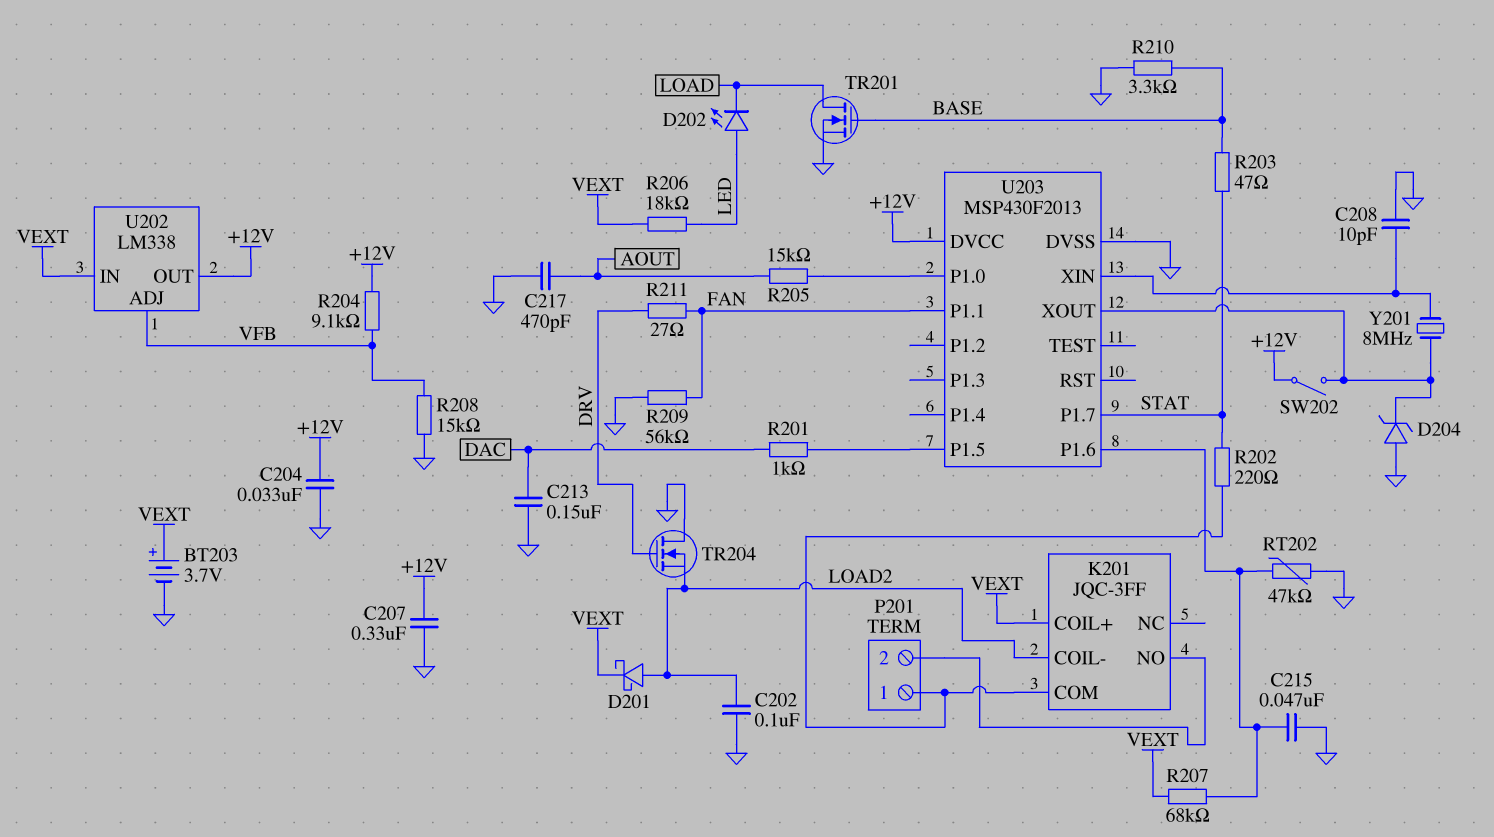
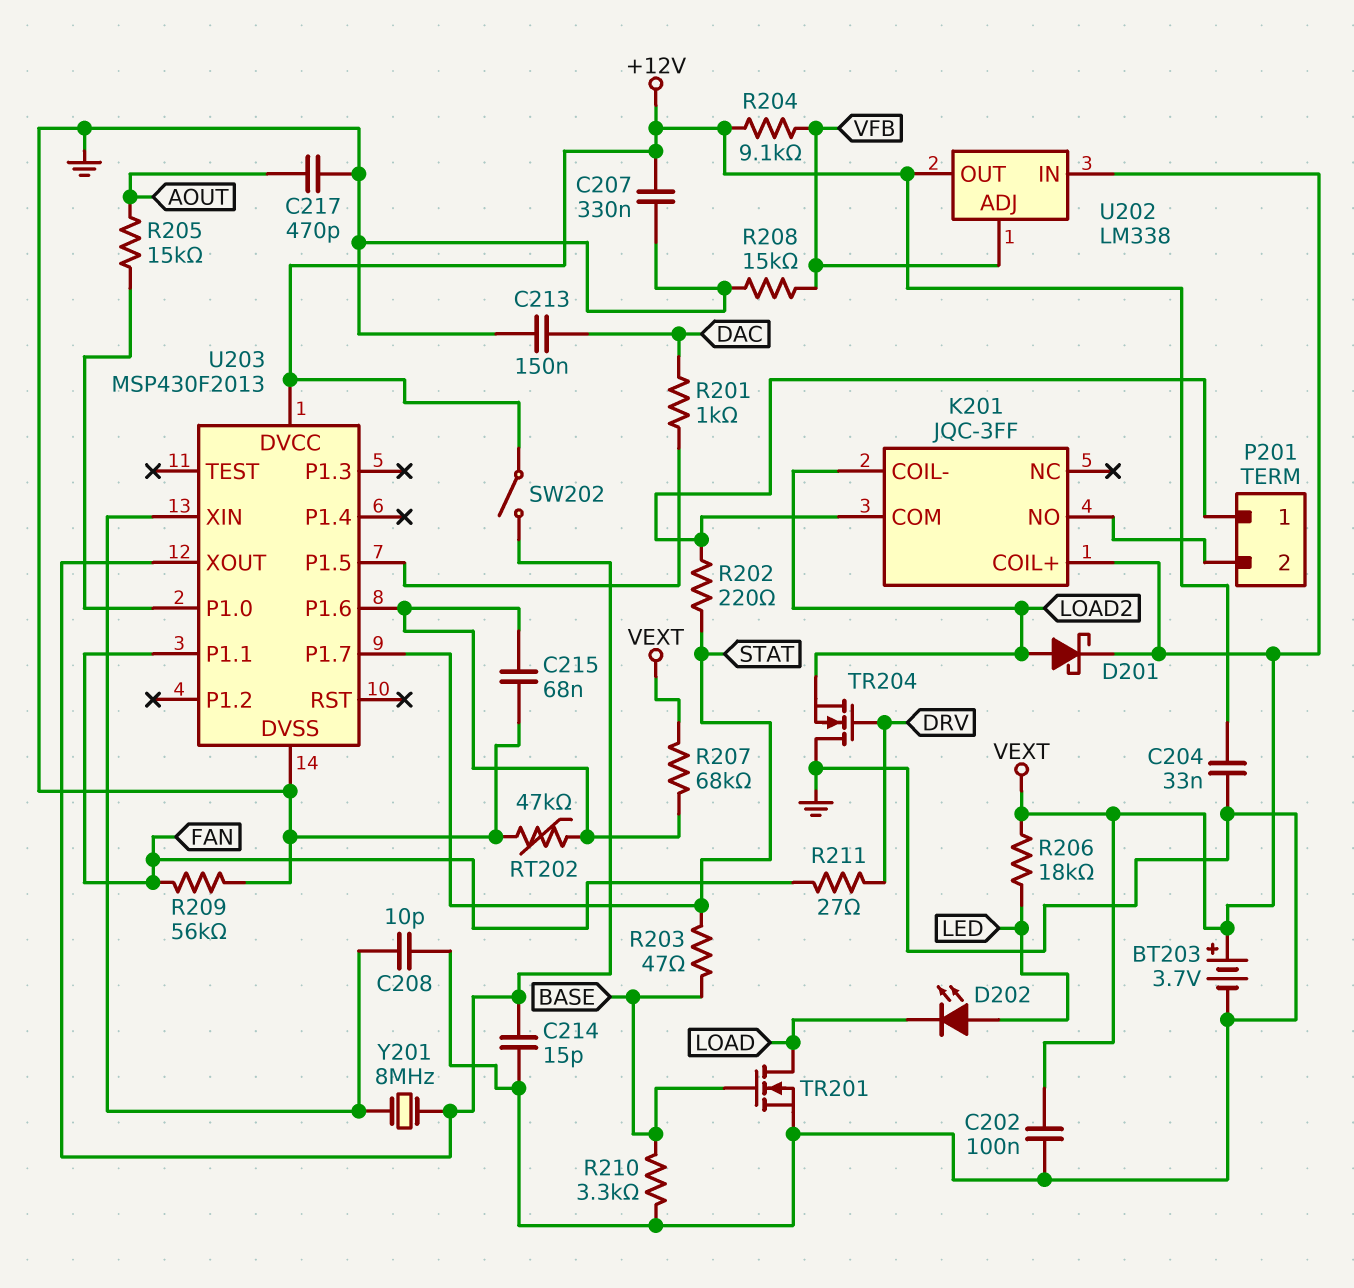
C202: 100nF (GND, LOAD2) -> 100nF (GND, VEXT)
C214: none -> 15pF (GND, U203/XOUT)
C215: 47nF (GND, U203/P1.6) -> 68nF (GND, U203/P1.6)
D204: zener (A GND, K U203/XOUT) -> none

